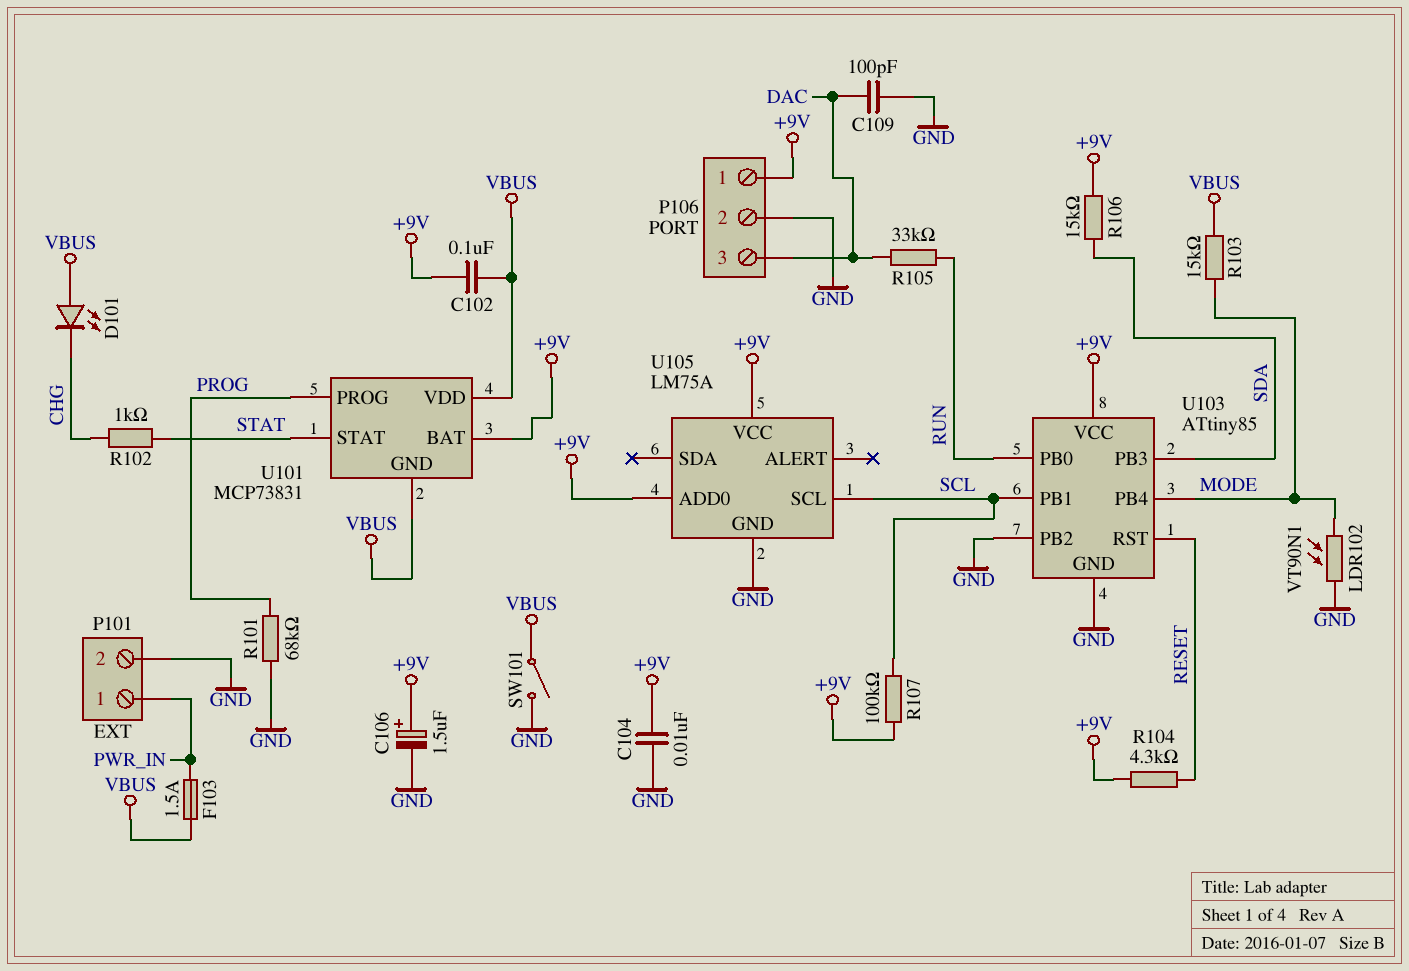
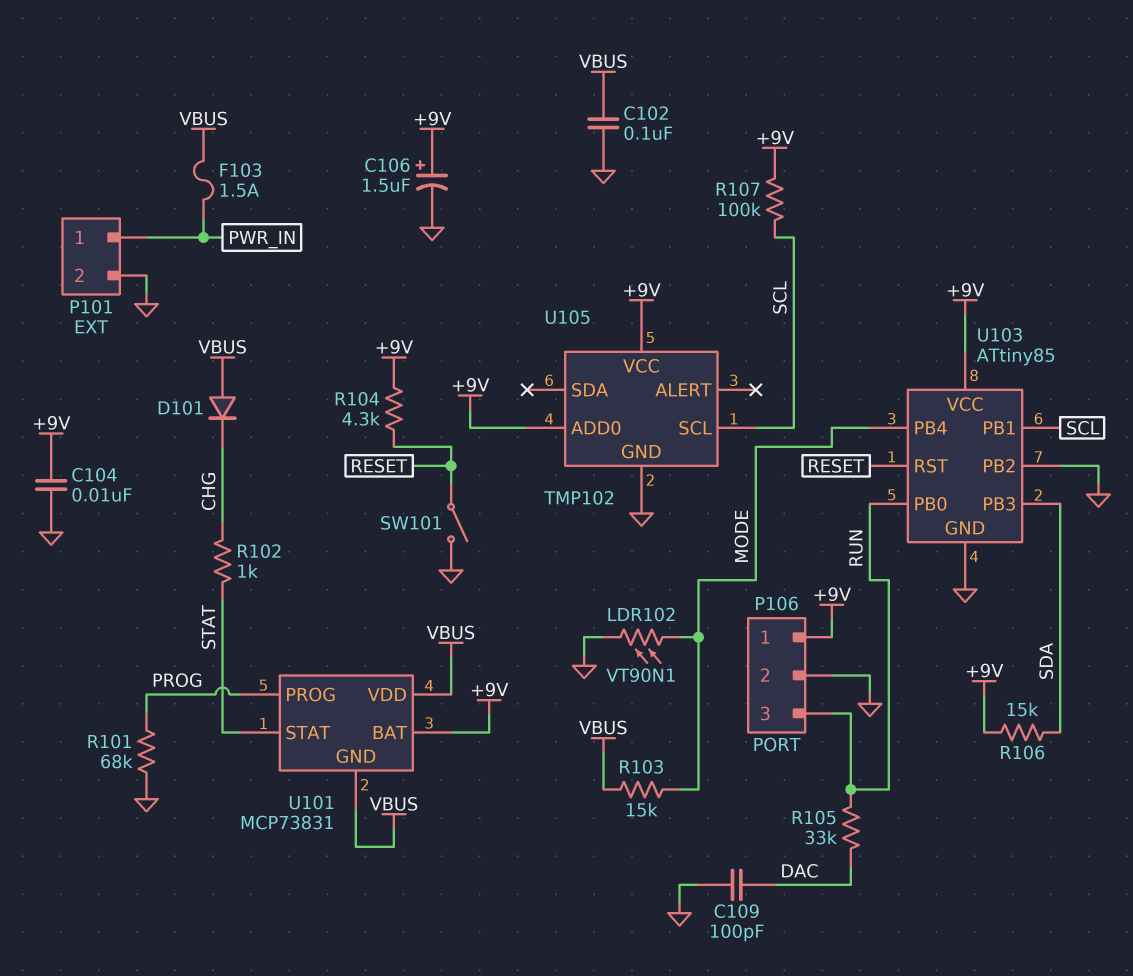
C102: 100nF (+9V, VBUS) -> 100nF (GND, VBUS)
D101: LED (A VBUS, K CHG) -> diode (A VBUS, K CHG)
P106 pin 3: DAC -> RUN
SW101: switch (GND, VBUS) -> switch (GND, RESET)
U105: LM75A -> TMP102

